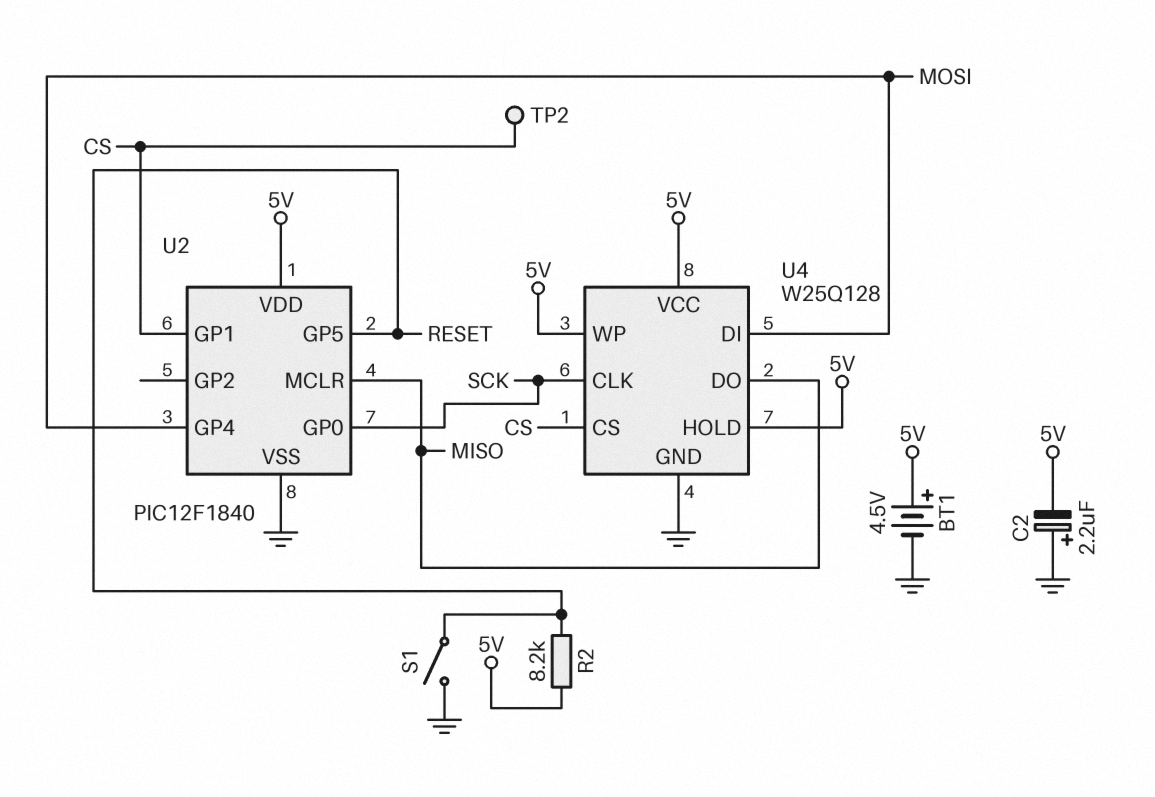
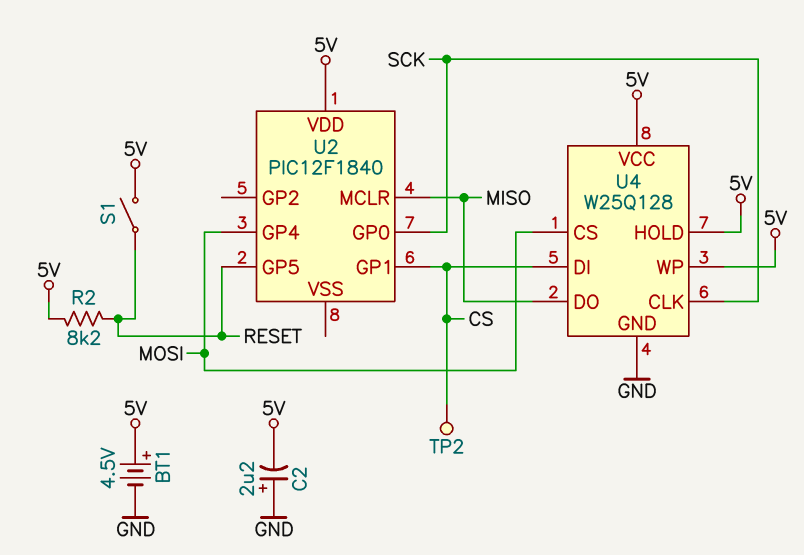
S1: switch (GND, RESET) -> switch (5V, RESET)
U2 pin VSS: GND -> none
U4 pin CS: CS -> MOSI
U4 pin DI: MOSI -> CS

